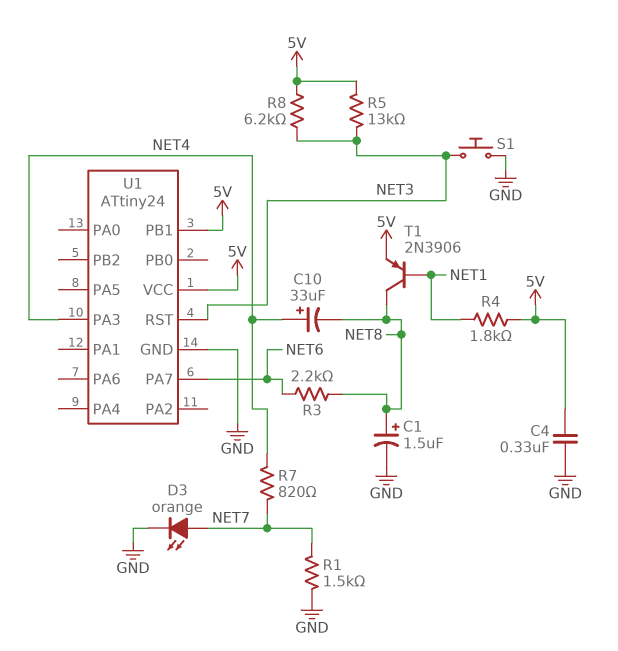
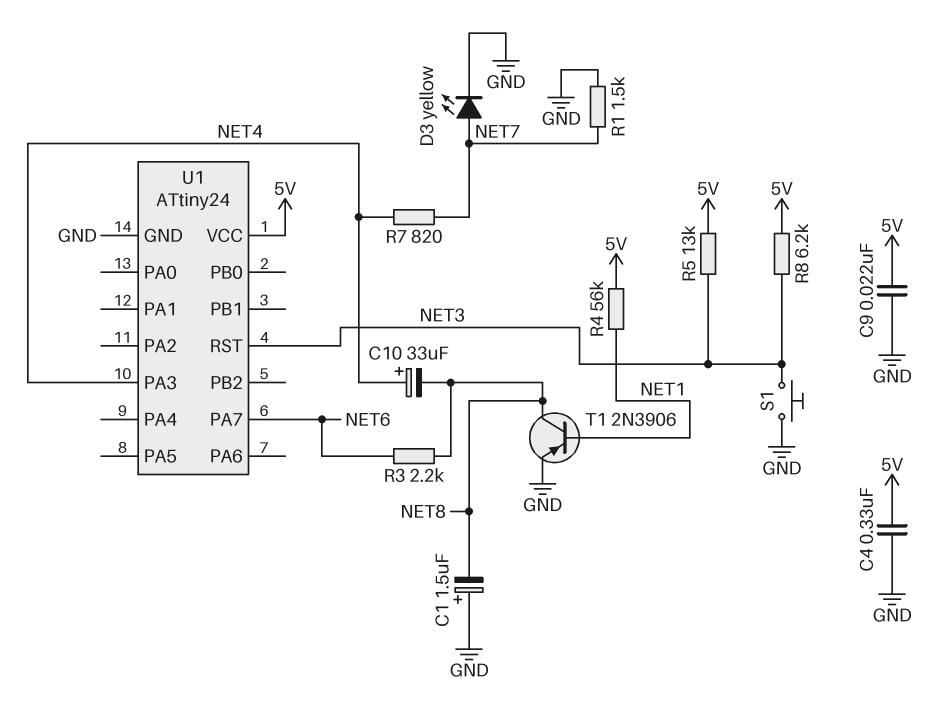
C1: 1.5uF (plus NET8, minus GND) -> 1.5uF (plus GND, minus NET8)
C9: none -> 22nF (5V, GND)
D3: LED orange (A NET7, K GND) -> LED yellow (A NET7, K GND)
R4: 1.8k (5V, NET1) -> 56k (5V, NET1)
T1: PNP 2N3906 (B NET1, C NET8, E 5V) -> PNP 2N3906 (B NET1, C NET8, E GND)
U1 pin PB1: 5V -> none

